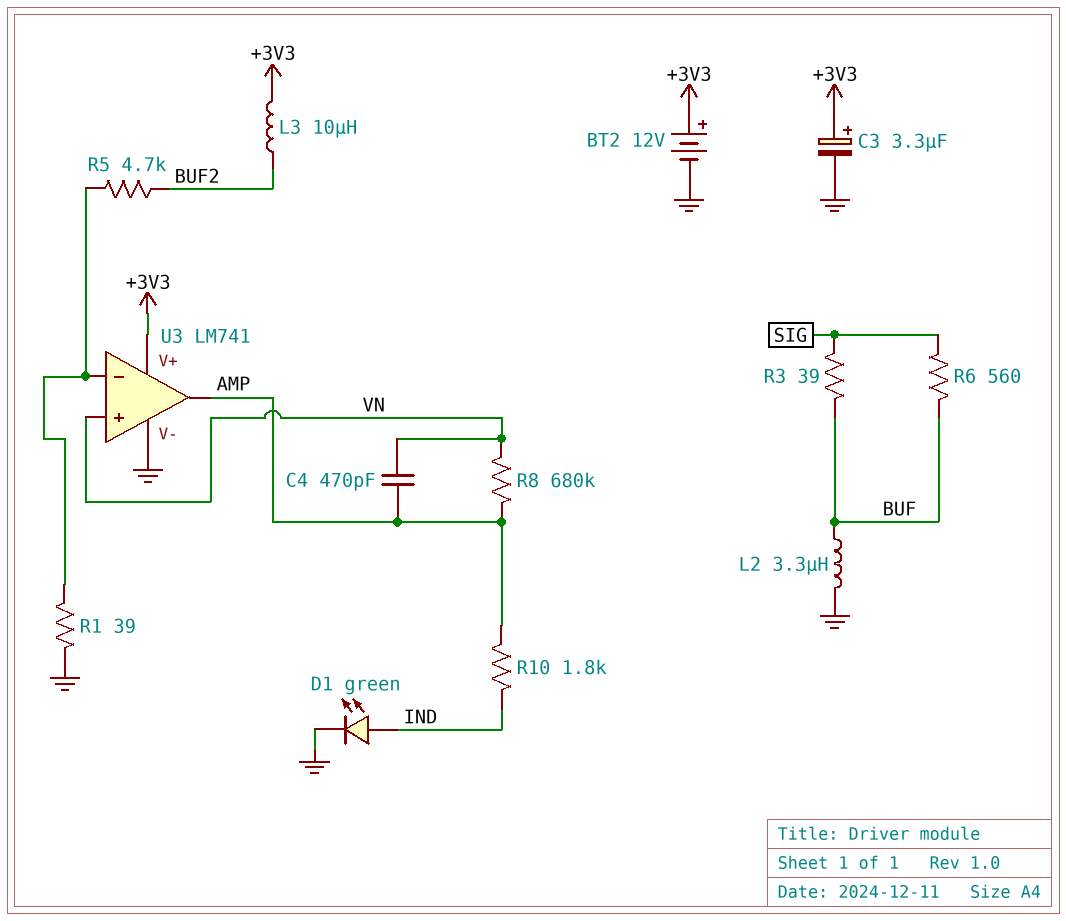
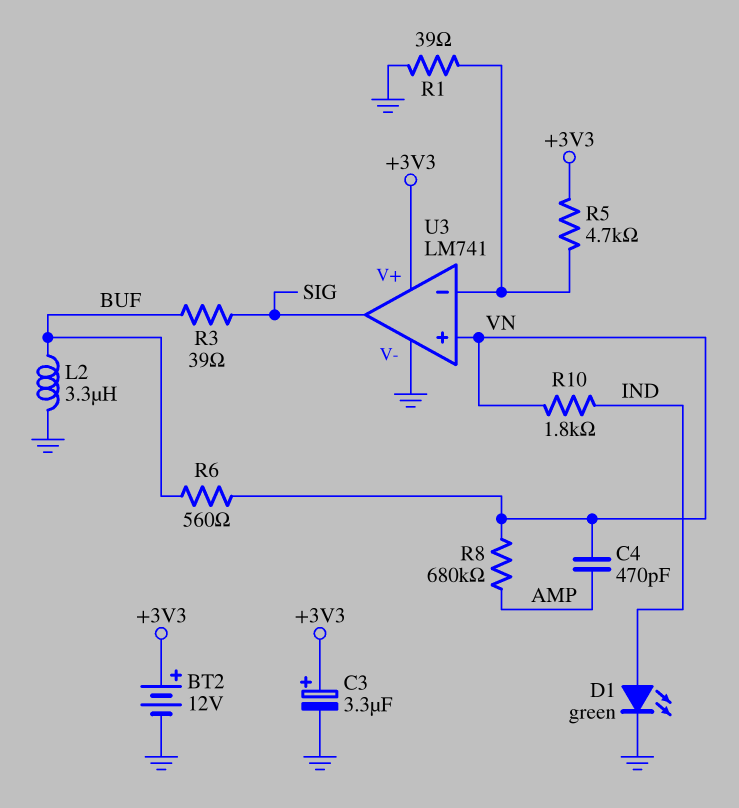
L3: 10uH (+3V3, BUF2) -> none
R5: 4.7k (BUF2, U3/in-) -> 4.7k (+3V3, U3/in-)
R6: 560 (BUF, SIG) -> 560 (BUF, VN)
R10: 1.8k (AMP, IND) -> 1.8k (IND, VN)
U3 pin out: AMP -> SIG

